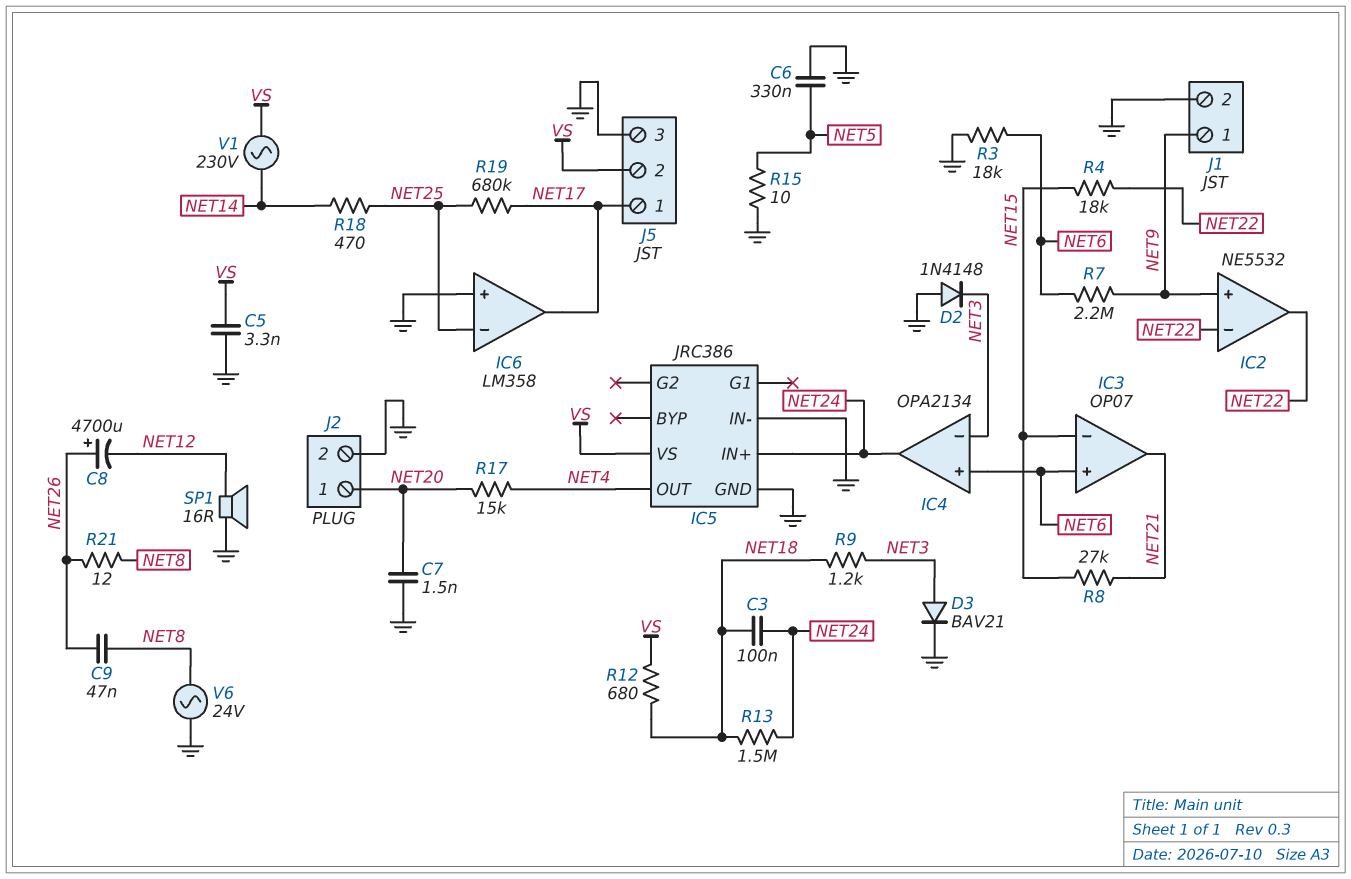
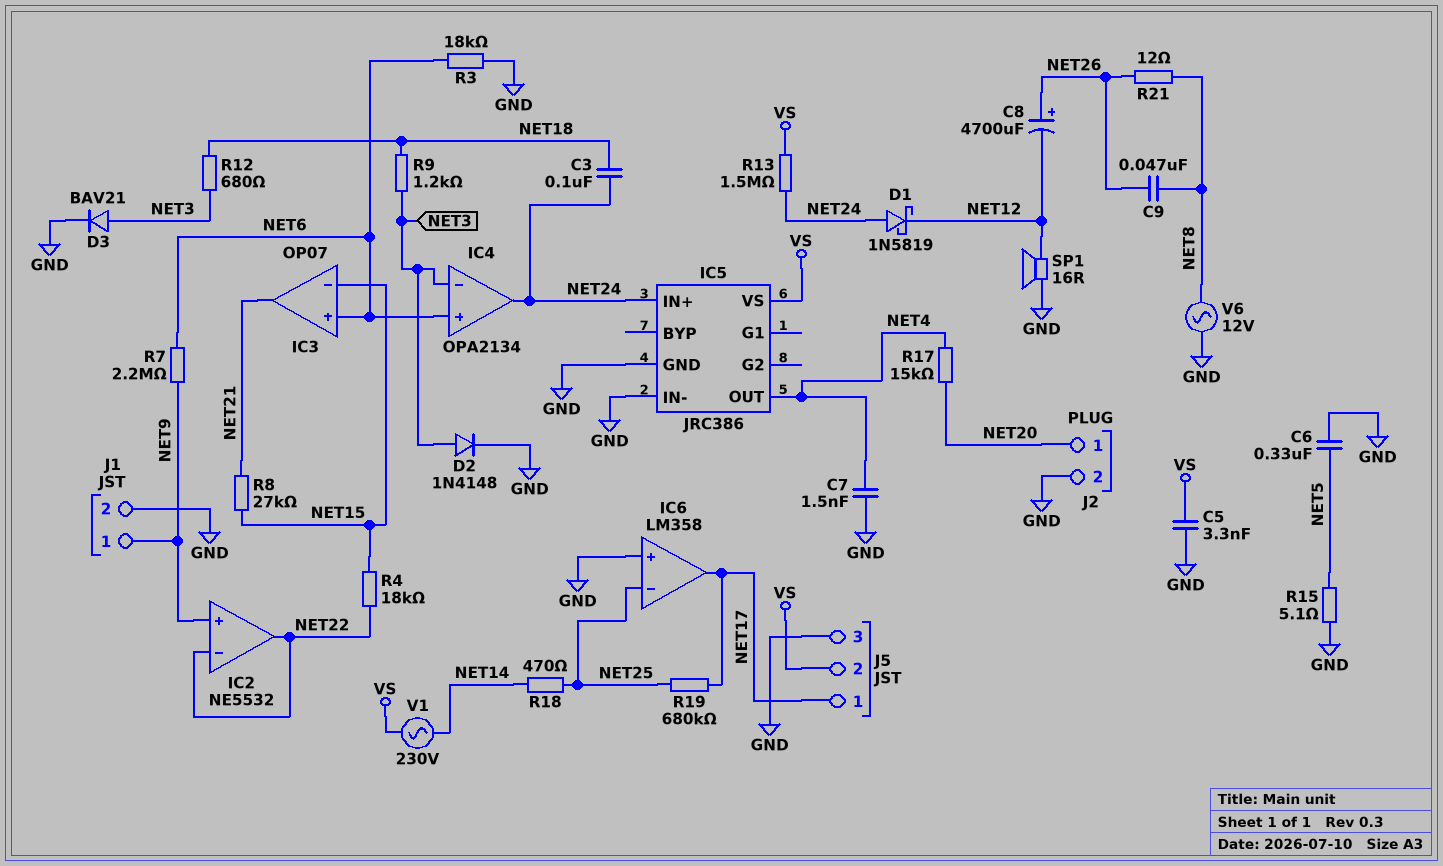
C7: 1.5nF (GND, NET20) -> 1.5nF (GND, NET4)
D1: none -> schottky 1N5819 (A NET24, K NET12)
D2: diode 1N4148 (A GND, K NET3) -> diode 1N4148 (A NET3, K GND)
R12: 680 (NET18, VS) -> 680 (NET3, NET18)
R13: 1.5M (NET18, NET24) -> 1.5M (NET24, VS)
R15: 10 (GND, NET5) -> 5.1 (GND, NET5)
V6: AC 24V (GND, NET8) -> AC 12V (GND, NET8)

